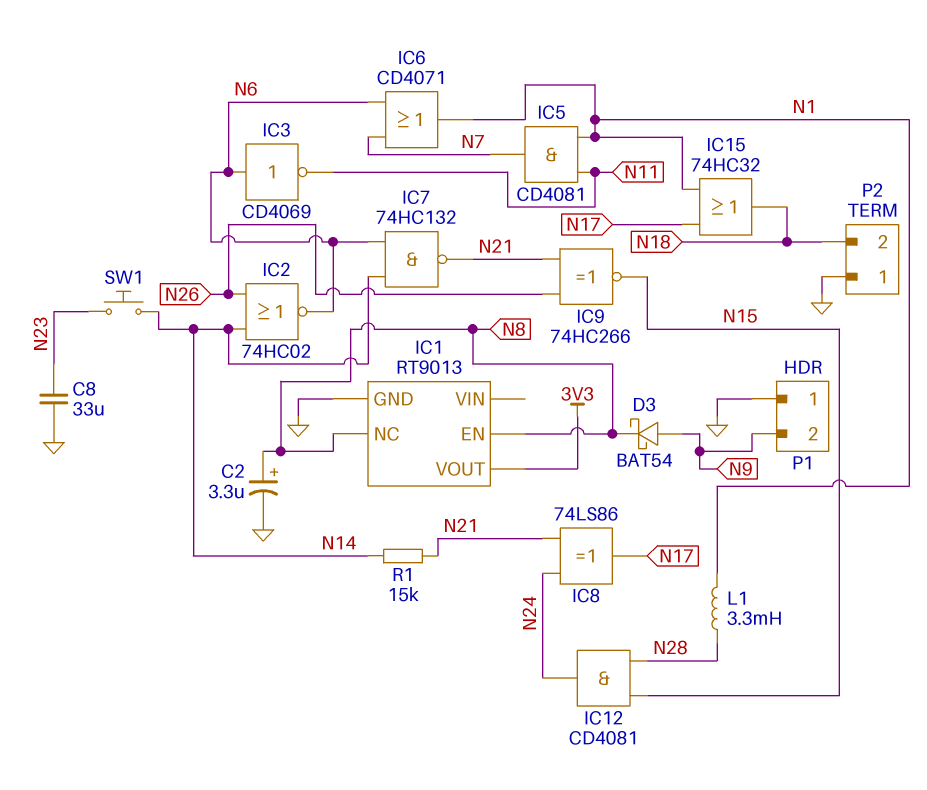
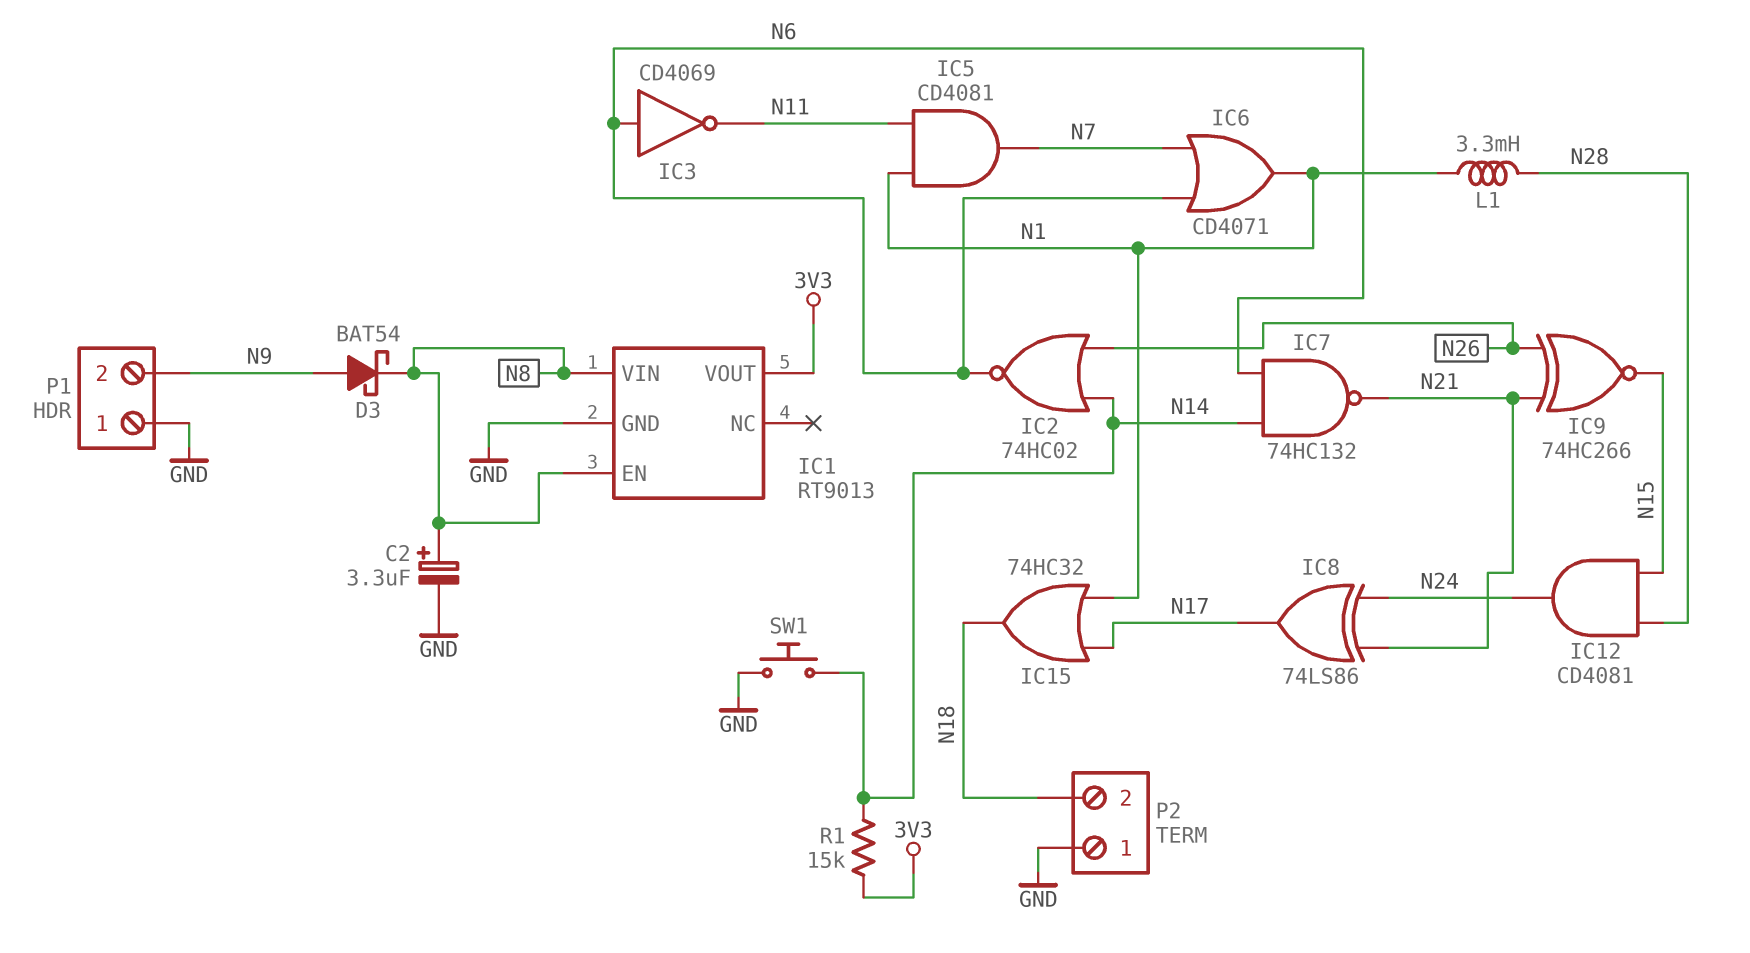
C8: 33uF (GND, N23) -> none
IC1 pin NC: N8 -> none
IC1 pin VIN: none -> N8
R1: 15k (N14, N21) -> 15k (3V3, N14)
SW1: button (N14, N23) -> button (GND, N14)

